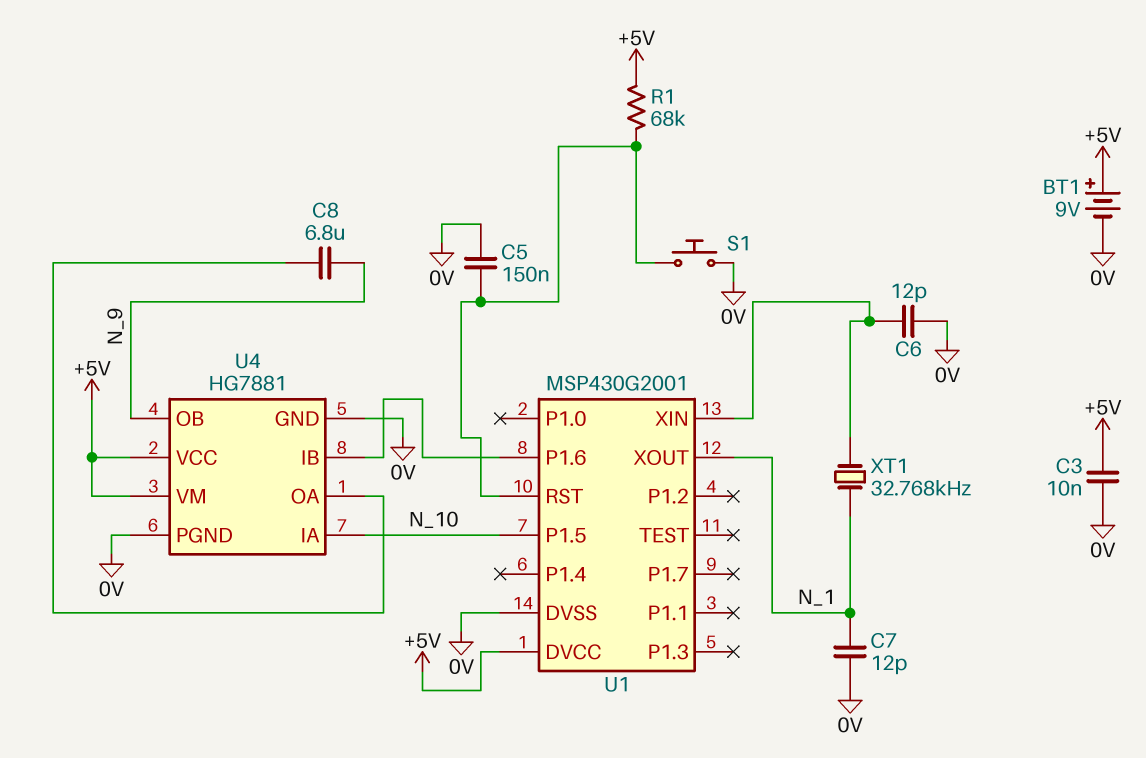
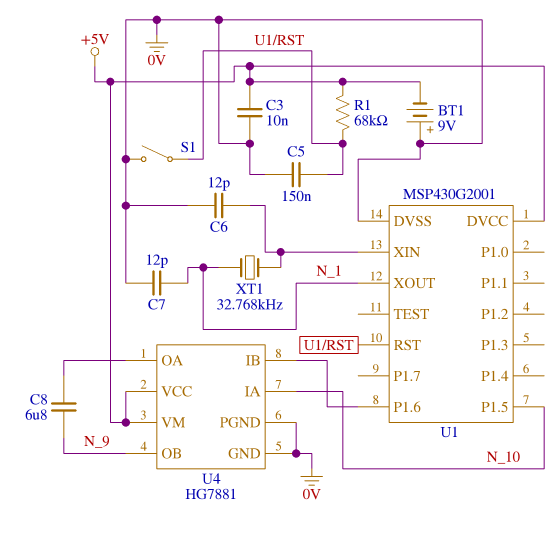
BT1: 9V (plus +5V, minus 0V) -> 9V (plus 0V, minus +5V)
S1: button (0V, U1/RST) -> switch (0V, U1/RST)

